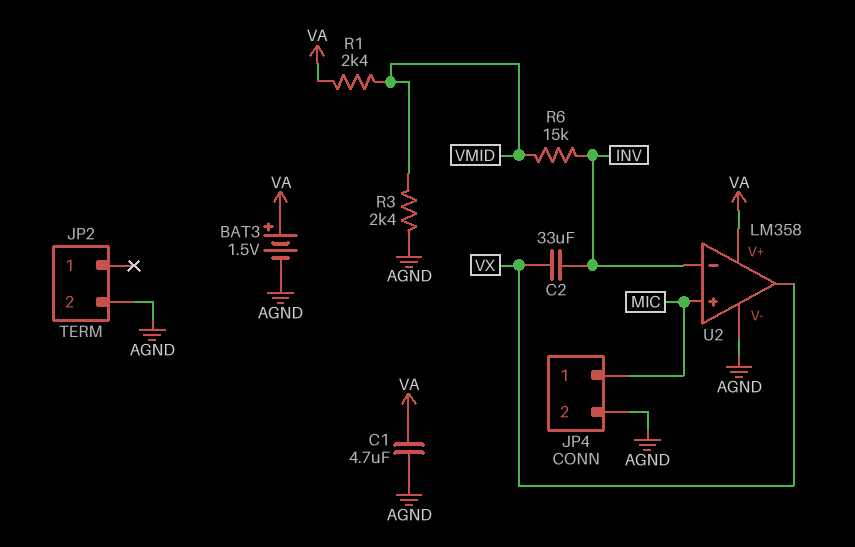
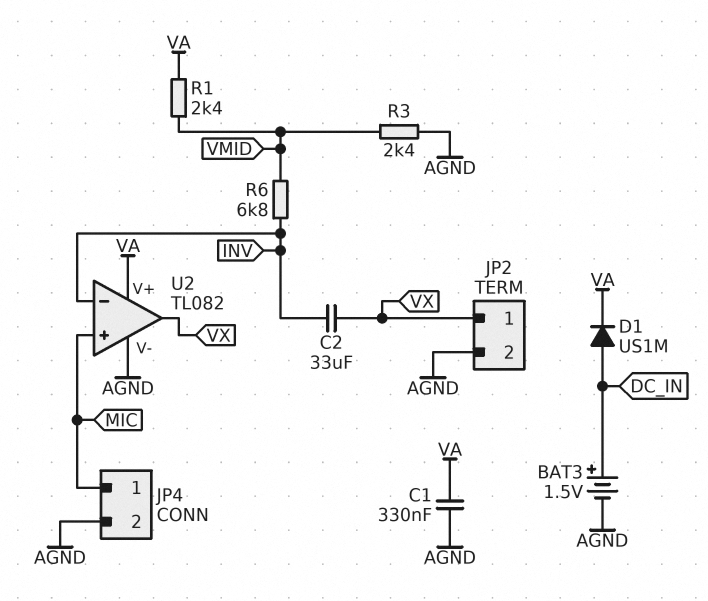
BAT3: 1.5V (plus VA, minus AGND) -> 1.5V (plus DC_IN, minus AGND)
C1: 4.7uF (AGND, VA) -> 330nF (AGND, VA)
D1: none -> diode US1M (A DC_IN, K VA)
JP2 pin 1: none -> VX
R6: 15k (INV, VMID) -> 6.8k (INV, VMID)
U2: LM358 -> TL082

